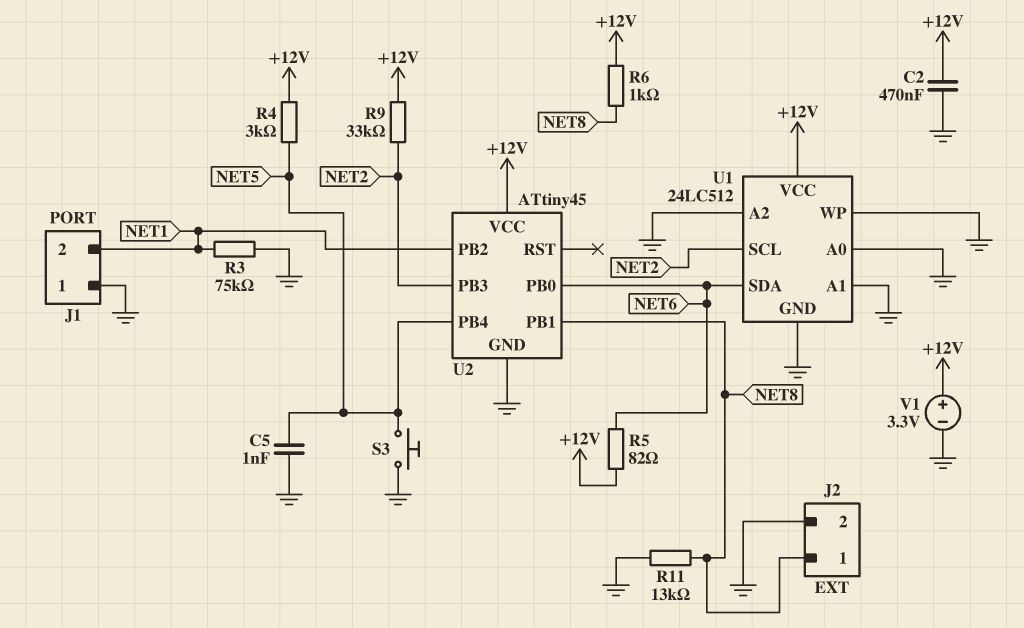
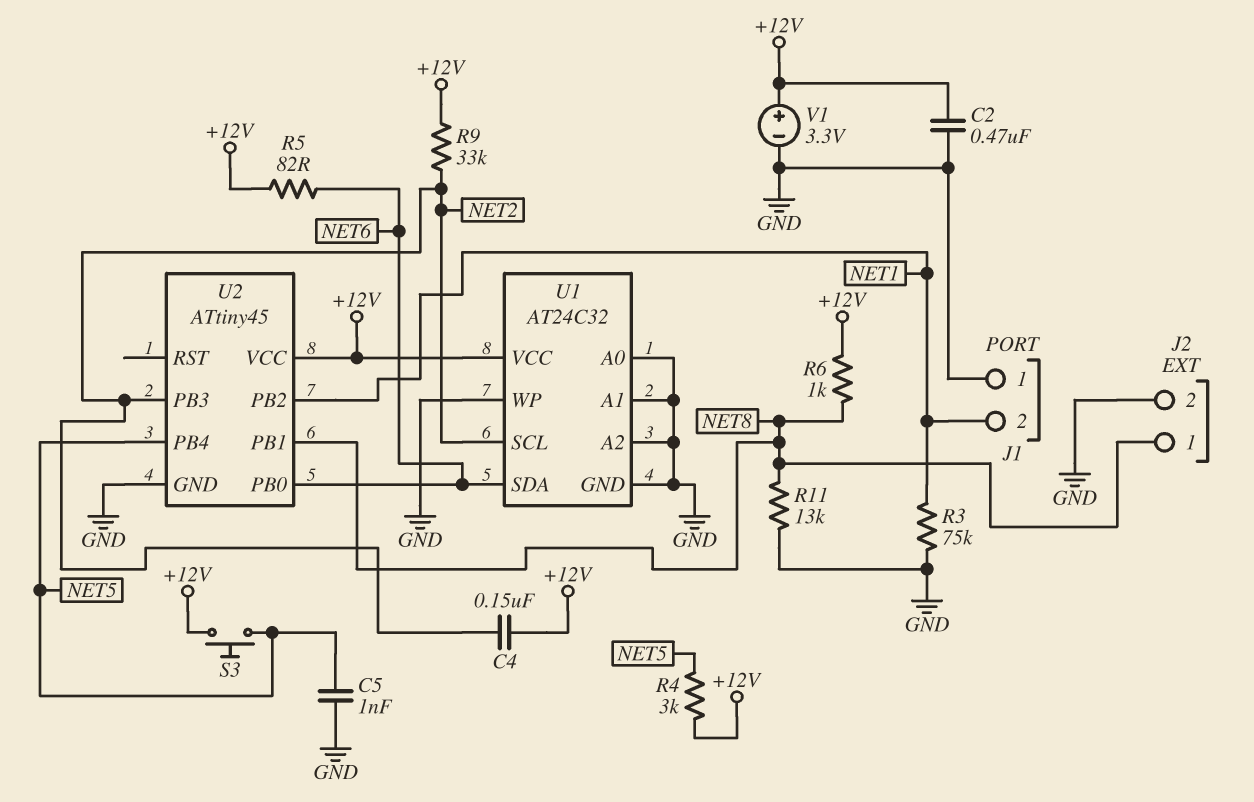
C4: none -> 150nF (+12V, NET2)
S3: button (GND, NET5) -> button (+12V, NET5)
U1: 24LC512 -> AT24C32

